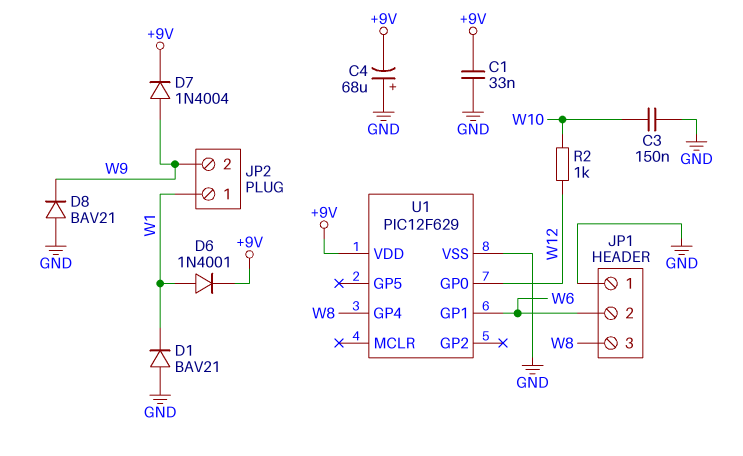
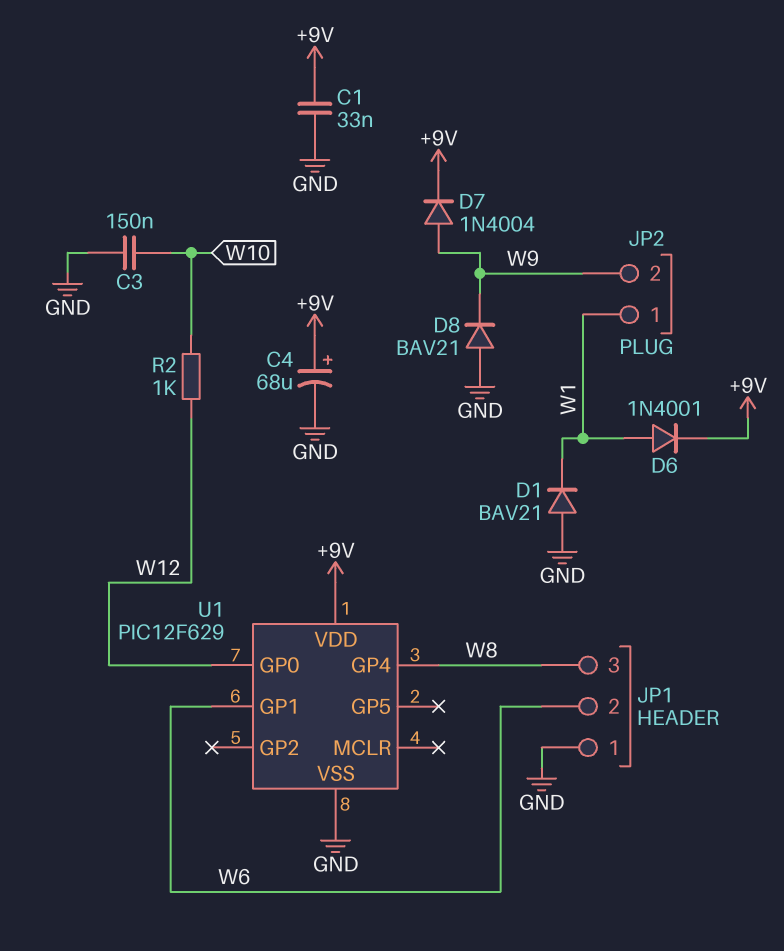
C4: 68uF (plus GND, minus +9V) -> 68uF (plus +9V, minus GND)

